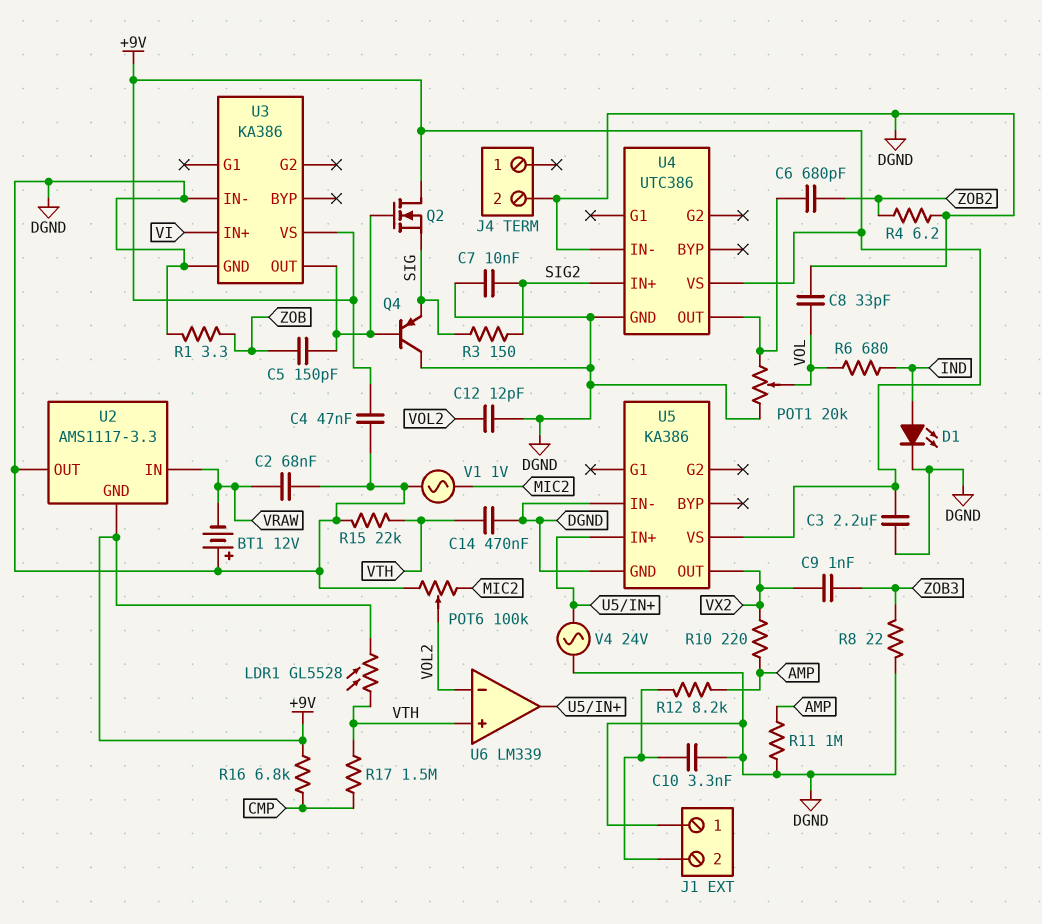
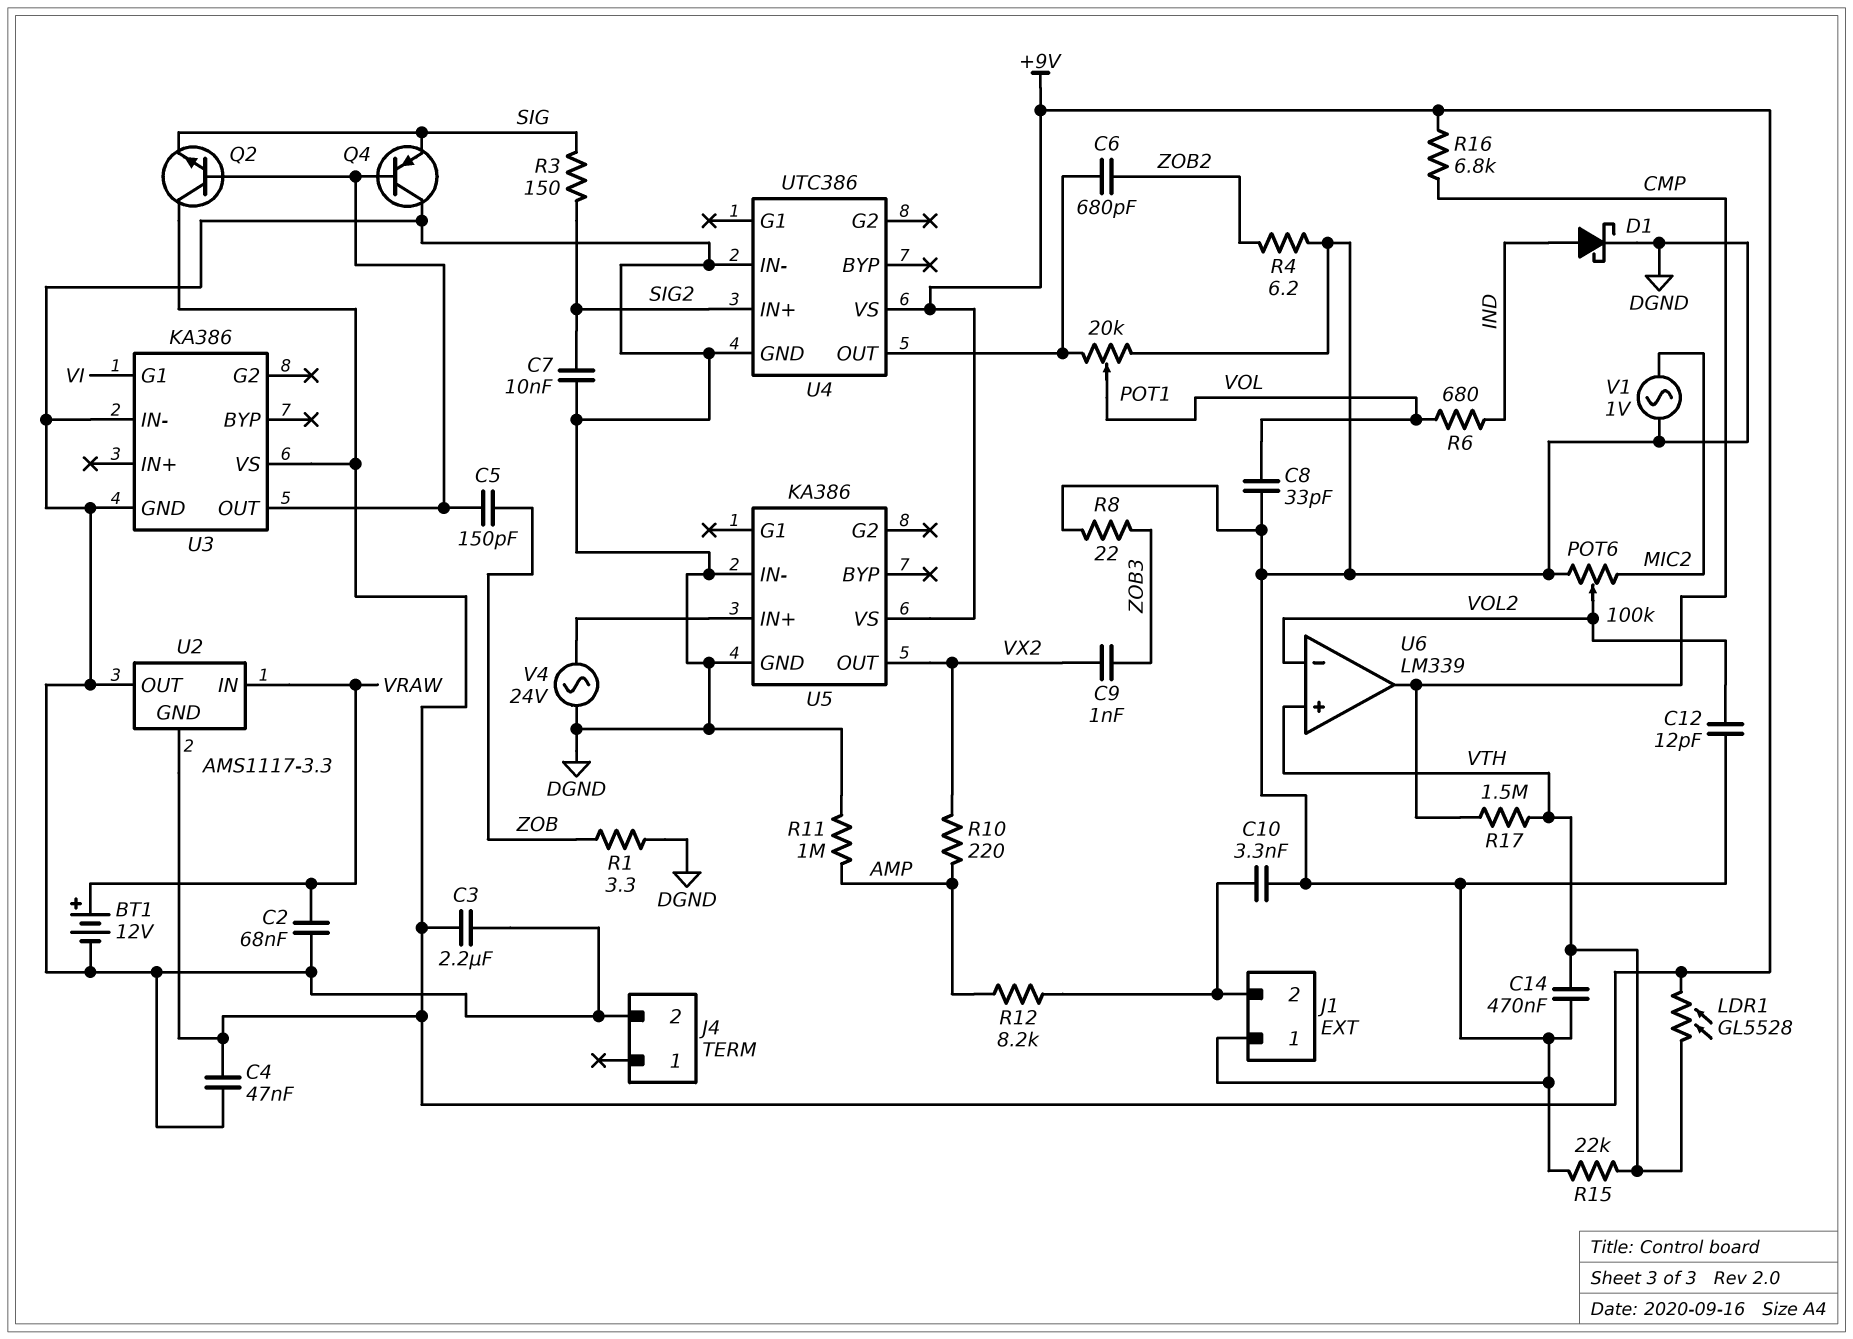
BT1: 12V (plus DGND, minus VRAW) -> 12V (plus VRAW, minus DGND)
D1: LED (A IND, K DGND) -> schottky (A IND, K DGND)
Q2: NMOS (G U3/OUT, D +9V, S SIG) -> NPN (B U3/OUT, C +9V, E SIG)
U3 pin G1: none -> VI
U3 pin IN+: VI -> none
U6 pin out: U5/IN+ -> CMP

